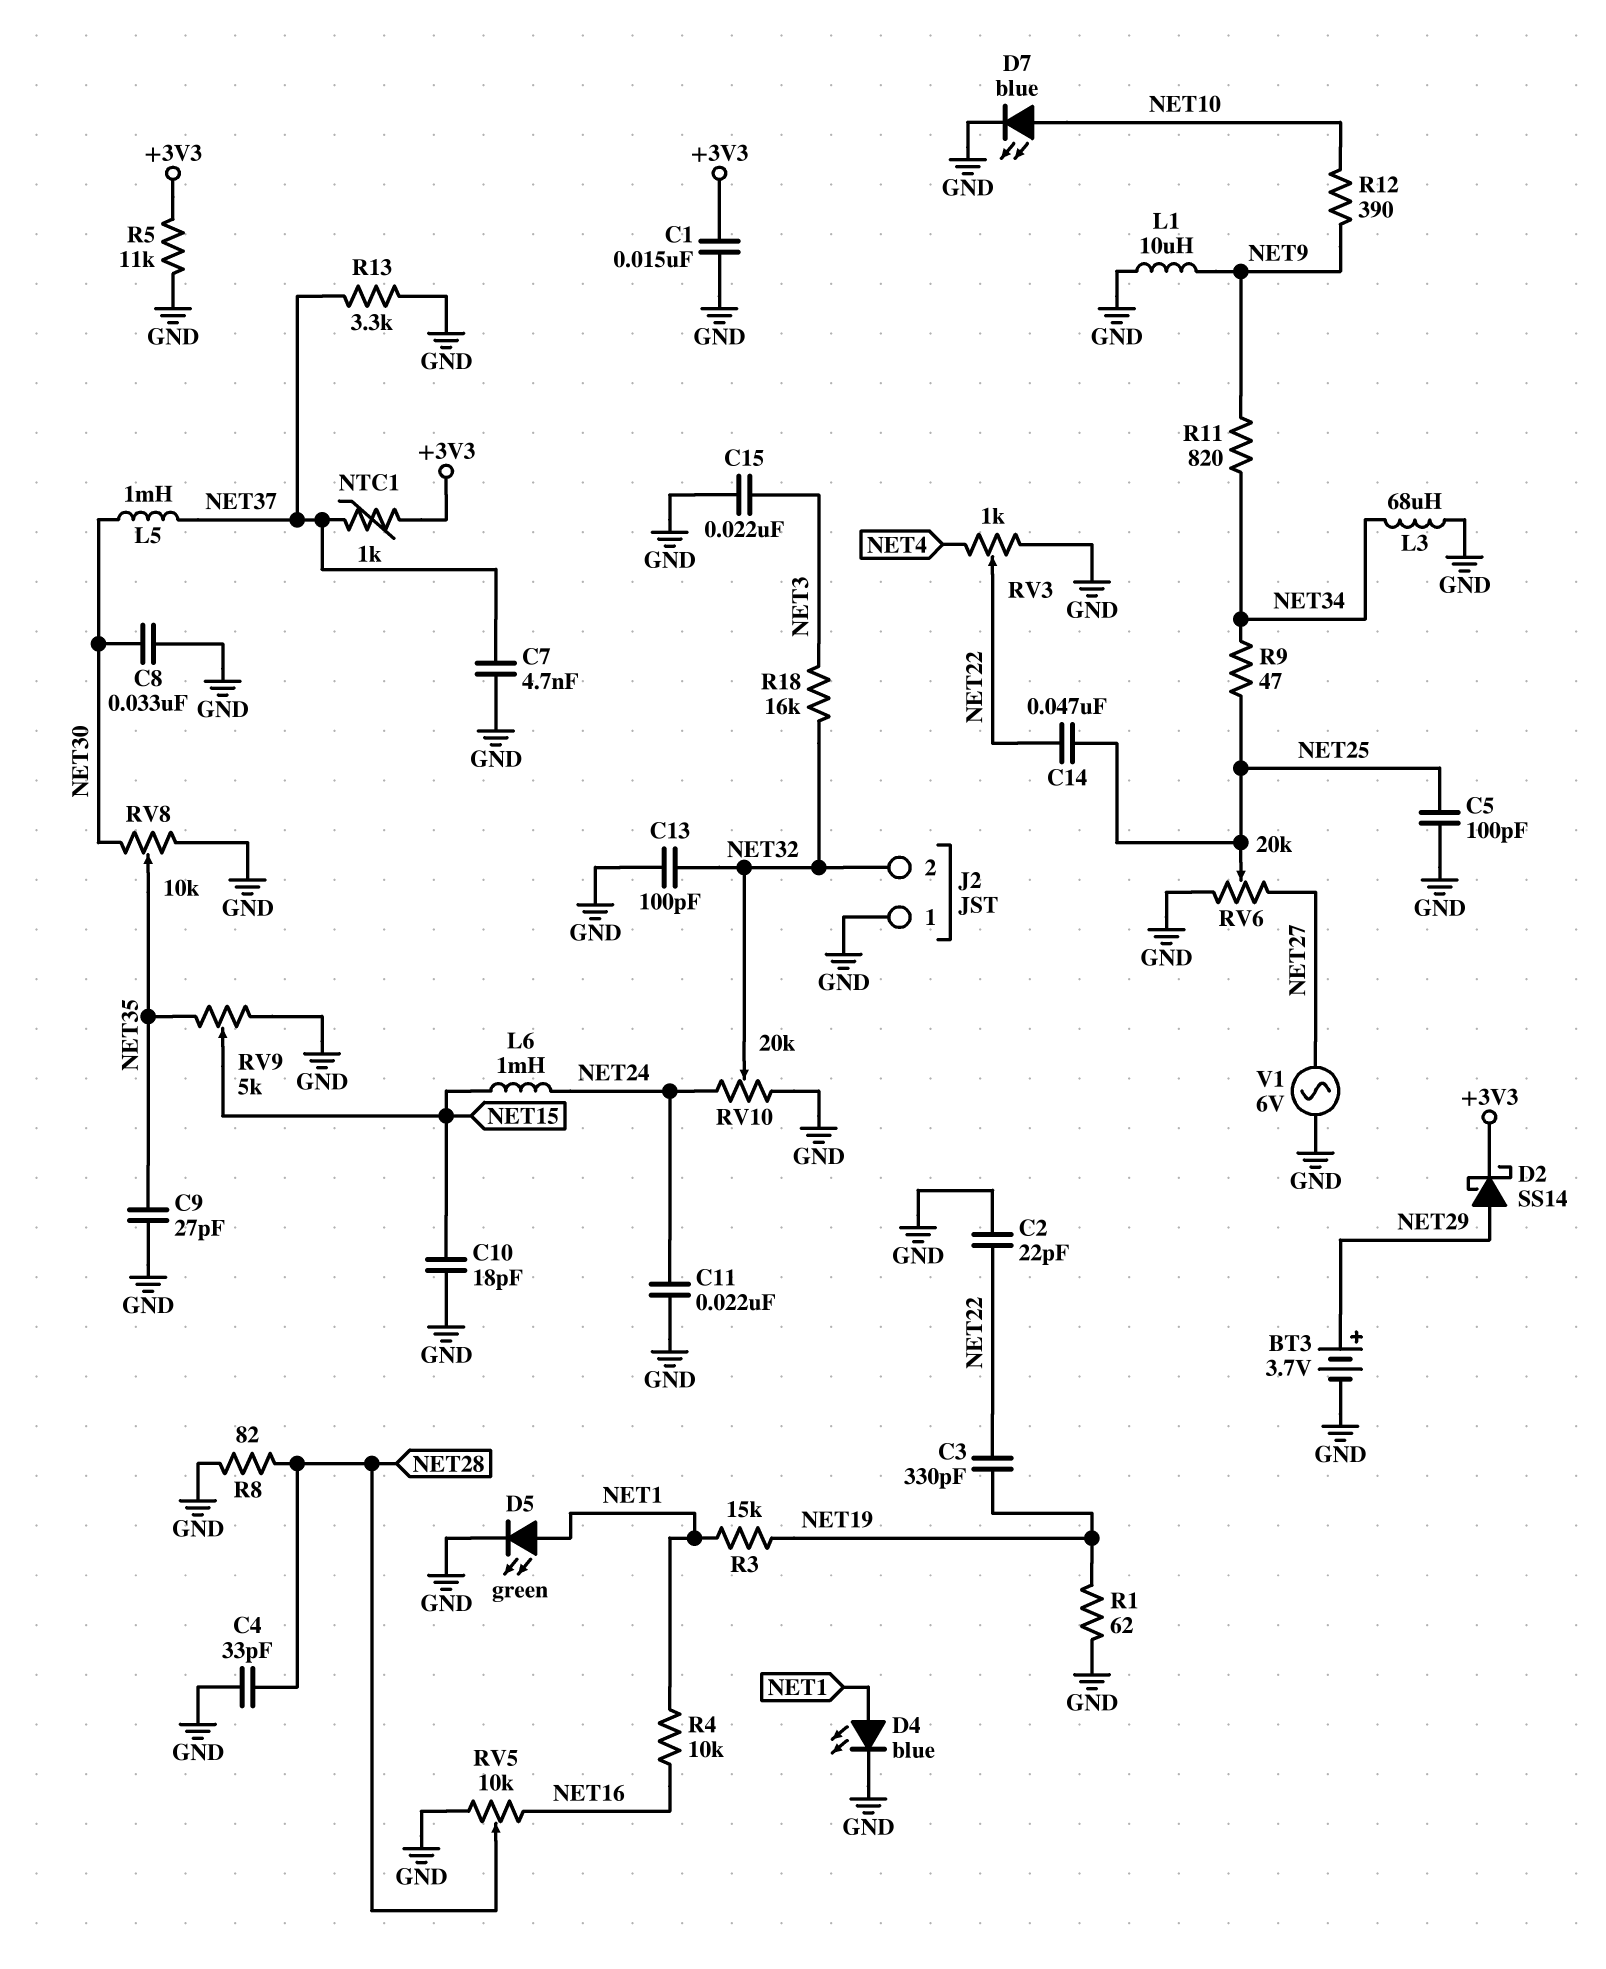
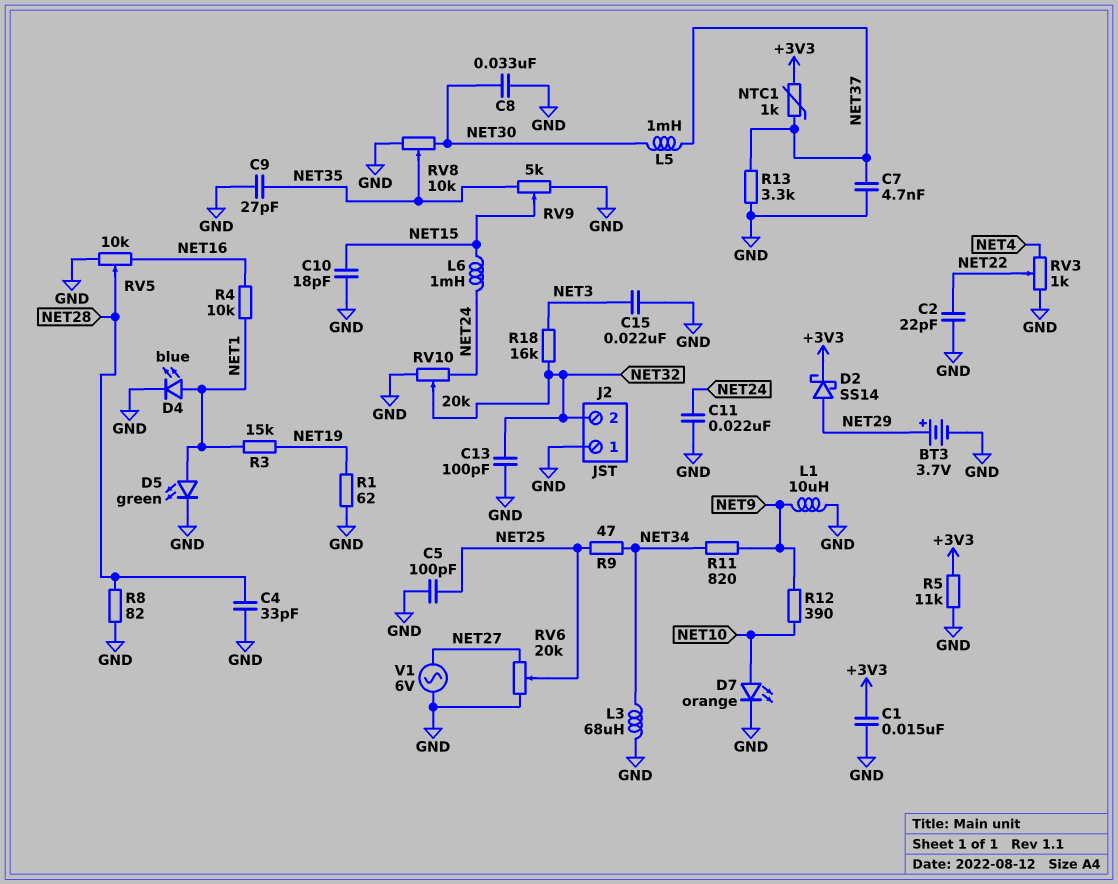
C3: 330pF (NET19, NET22) -> none
C14: 47nF (NET22, NET25) -> none
D7: LED blue (A NET10, K GND) -> LED orange (A NET10, K GND)

